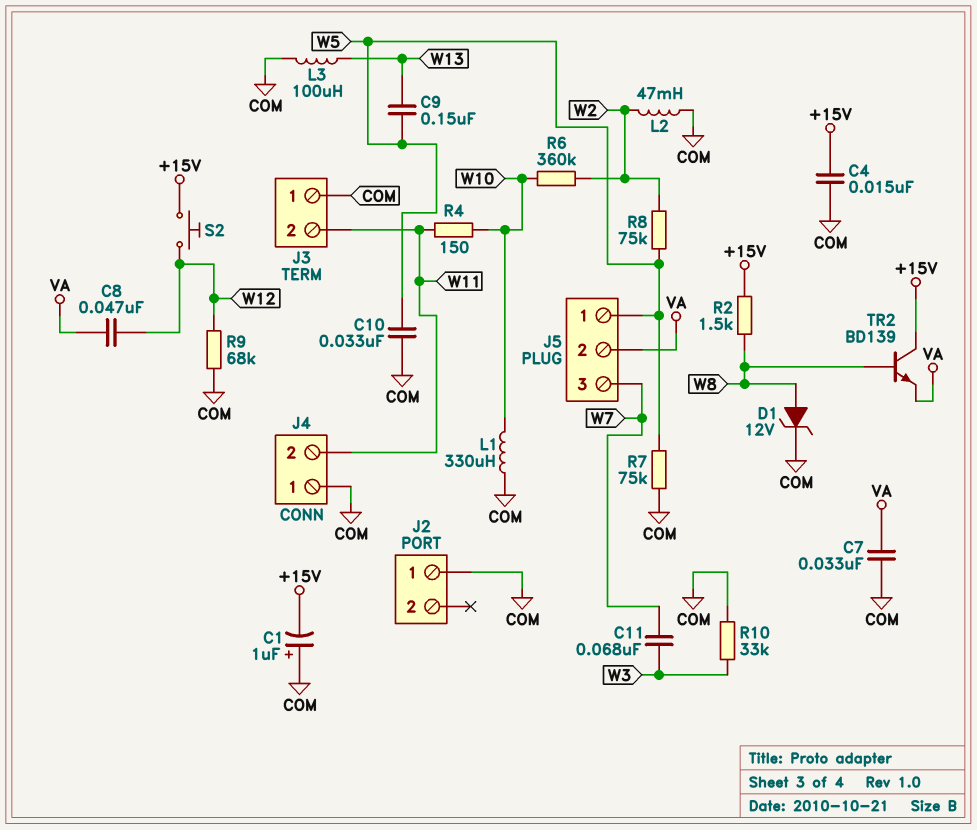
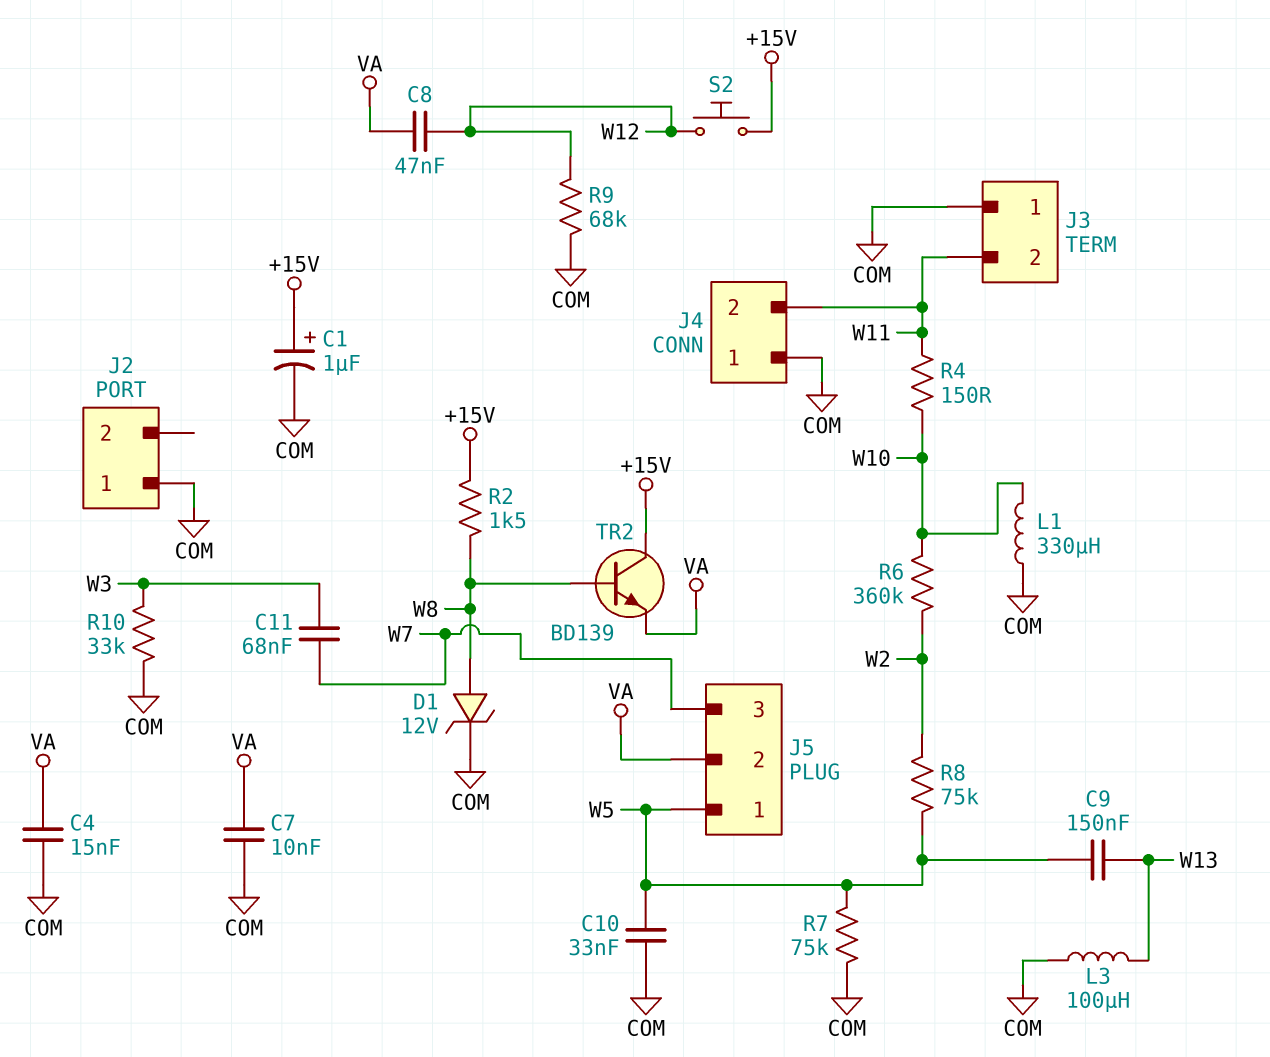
C1: 1uF (plus COM, minus +15V) -> 1uF (plus +15V, minus COM)
C4: 15nF (+15V, COM) -> 15nF (COM, VA)
C7: 33nF (COM, VA) -> 10nF (COM, VA)
L2: 47mH (COM, W2) -> none

